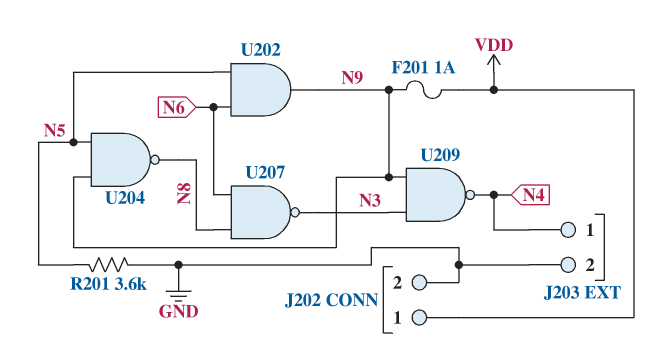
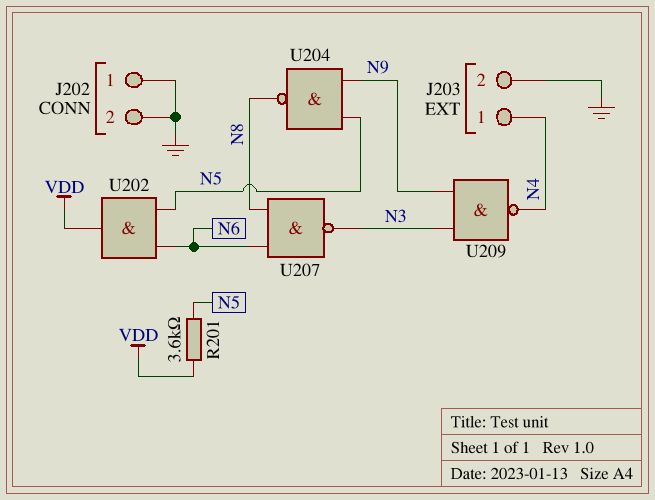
F201: 1A (N9, VDD) -> none
J202 pin 1: VDD -> GND
R201: 3.6k (GND, N5) -> 3.6k (N5, VDD)
U202: AND (in N5, in N6, out N9) -> AND (in N5, in N6, out VDD)

